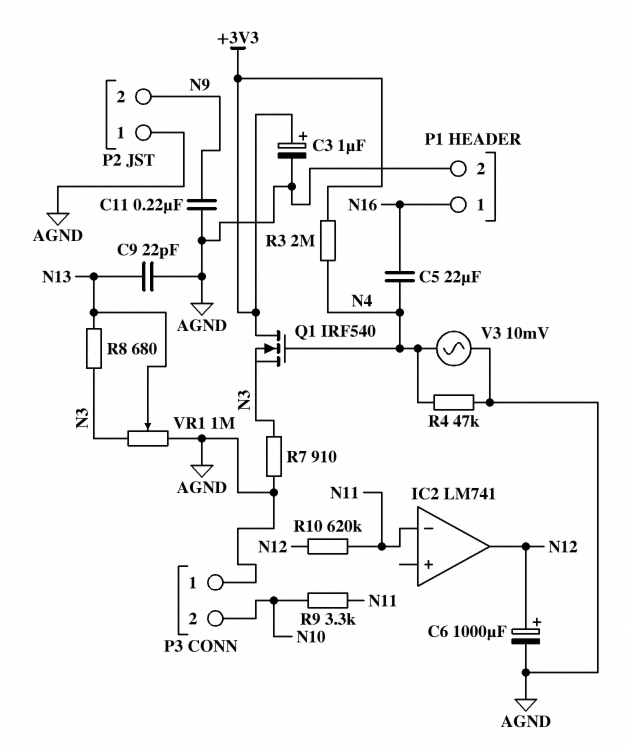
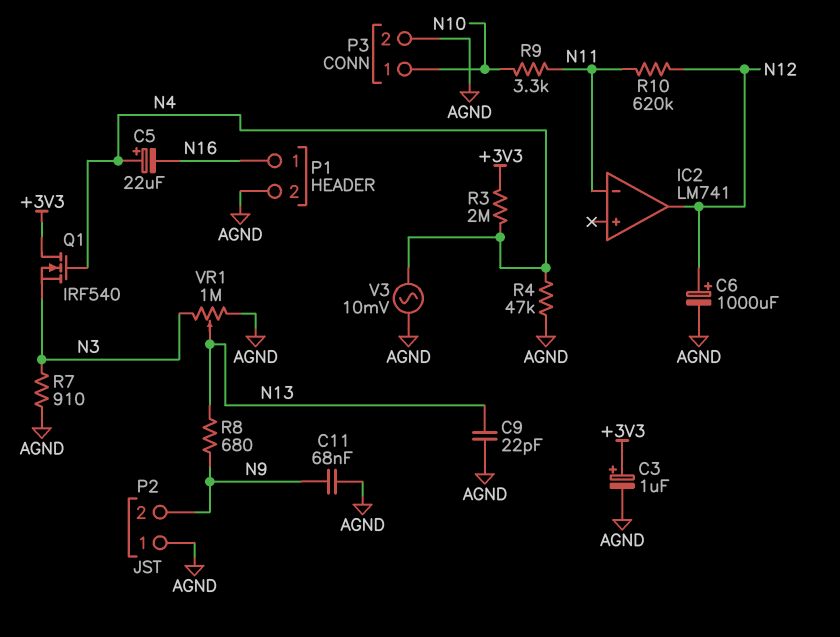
C5: 22uF (N4, N16) -> 22uF (plus N4, minus N16)
C11: 220nF (AGND, N9) -> 68nF (AGND, N9)
P3 pin 1: AGND -> N10
P3 pin 2: N10 -> AGND
R8: 680 (N3, N13) -> 680 (N9, N13)

